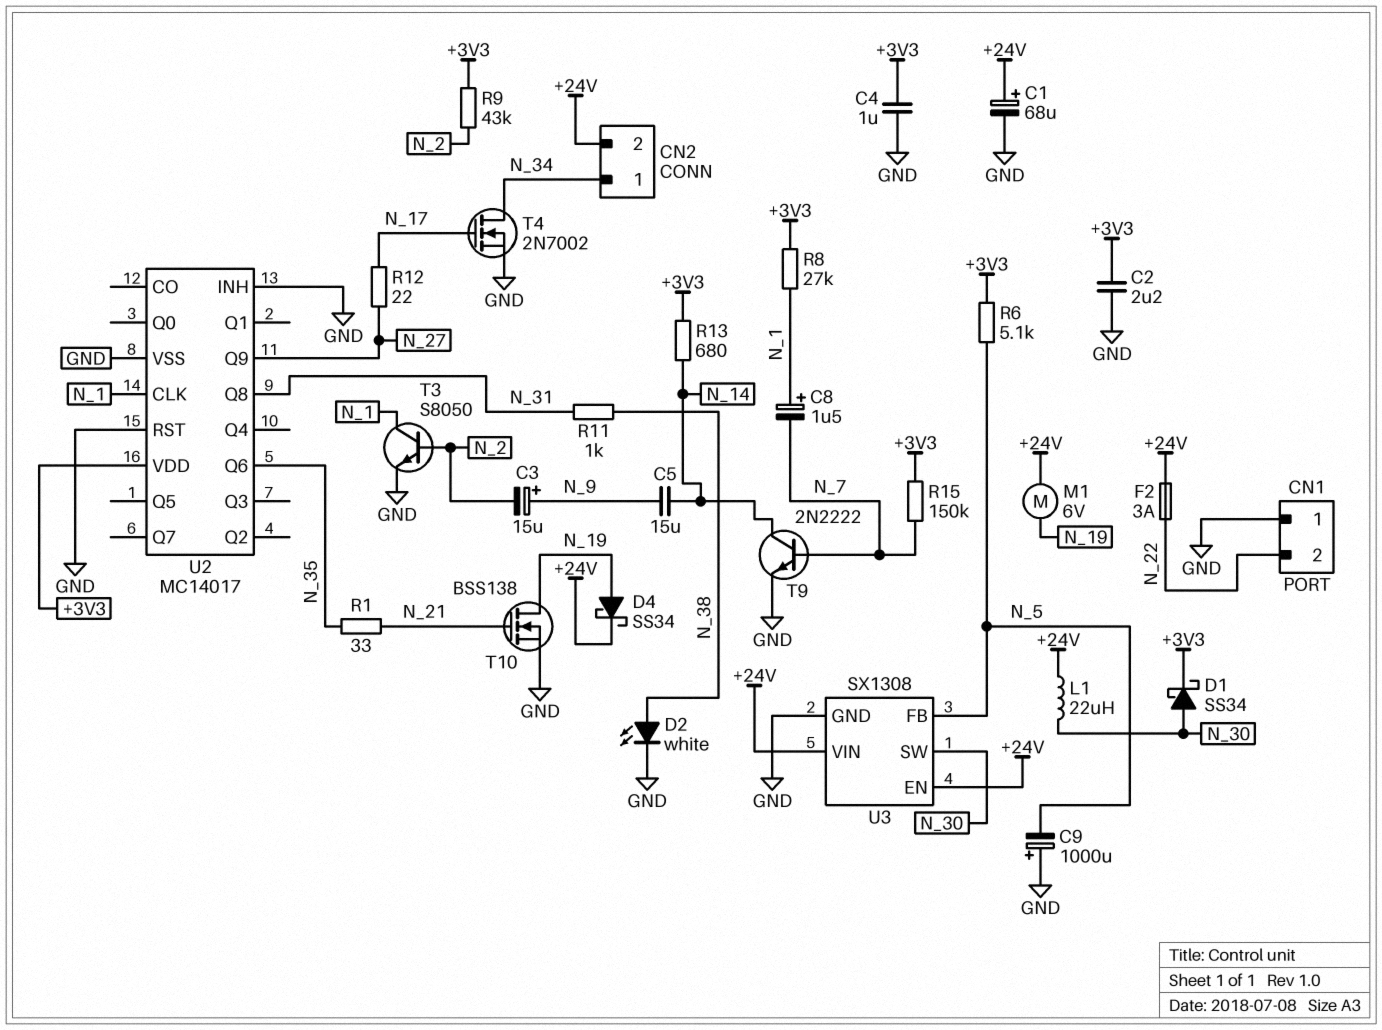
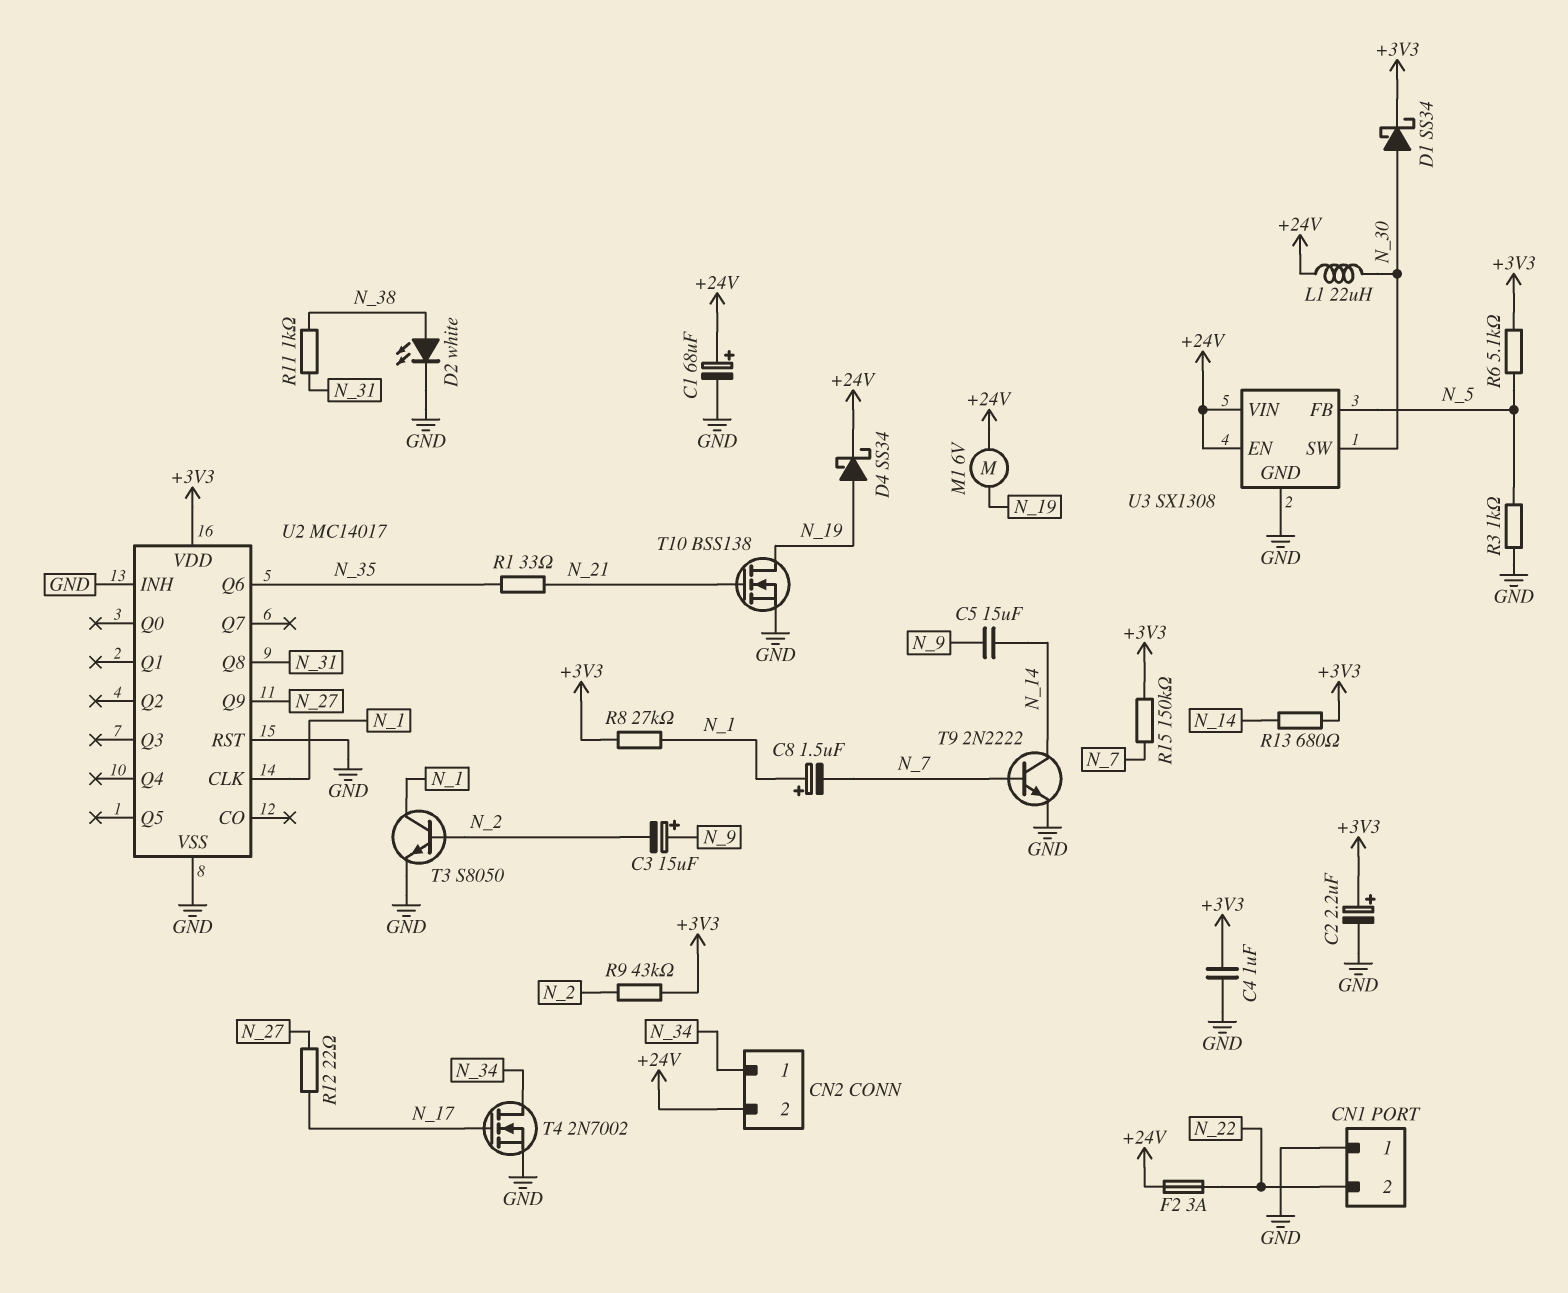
C2: 2.2uF (+3V3, GND) -> 2.2uF (plus +3V3, minus GND)
C9: 1000uF (plus GND, minus N_5) -> none
R3: none -> 1k (GND, N_5)

